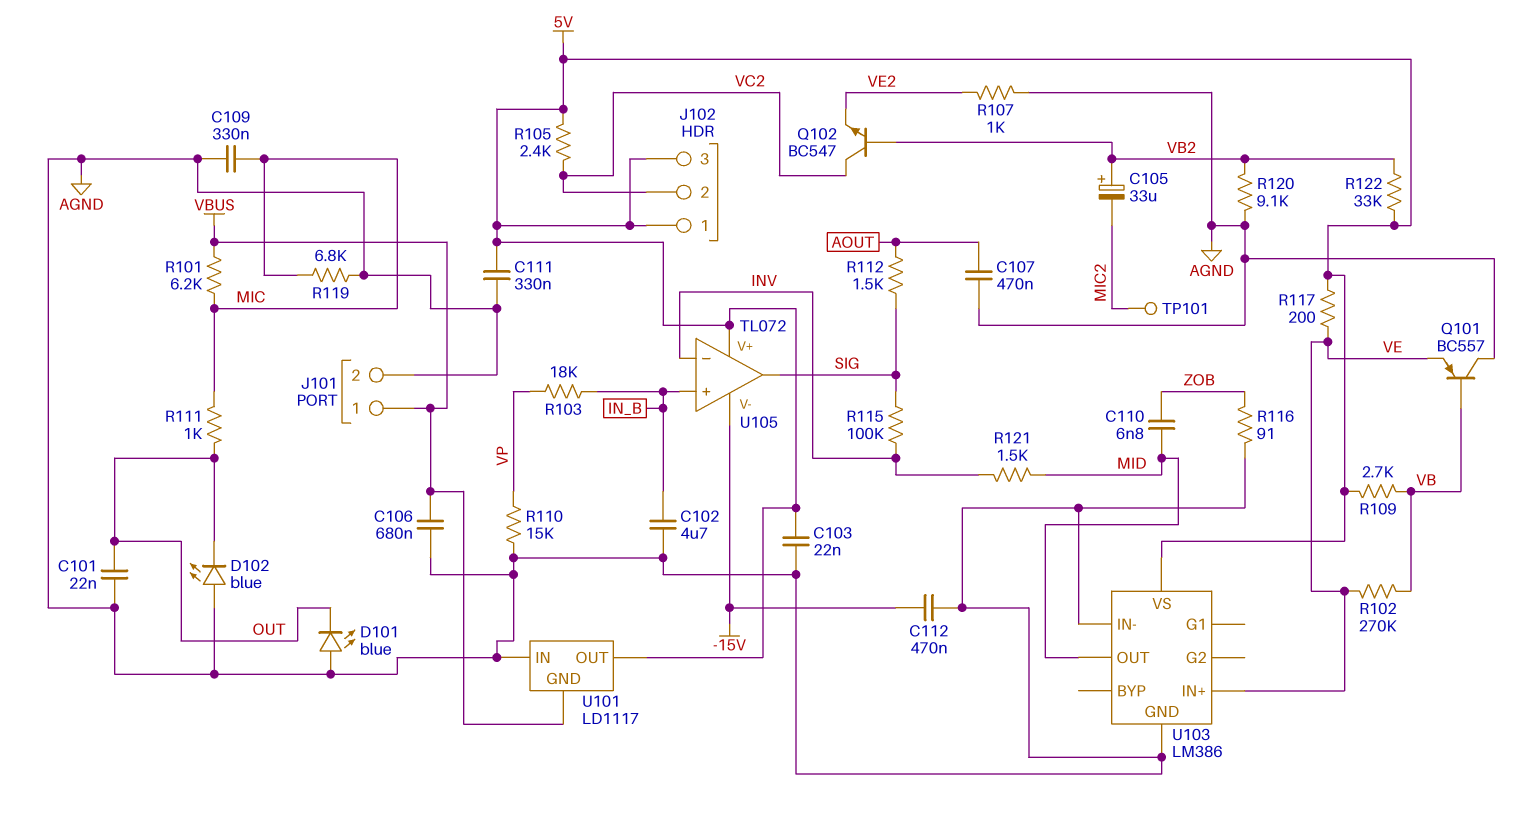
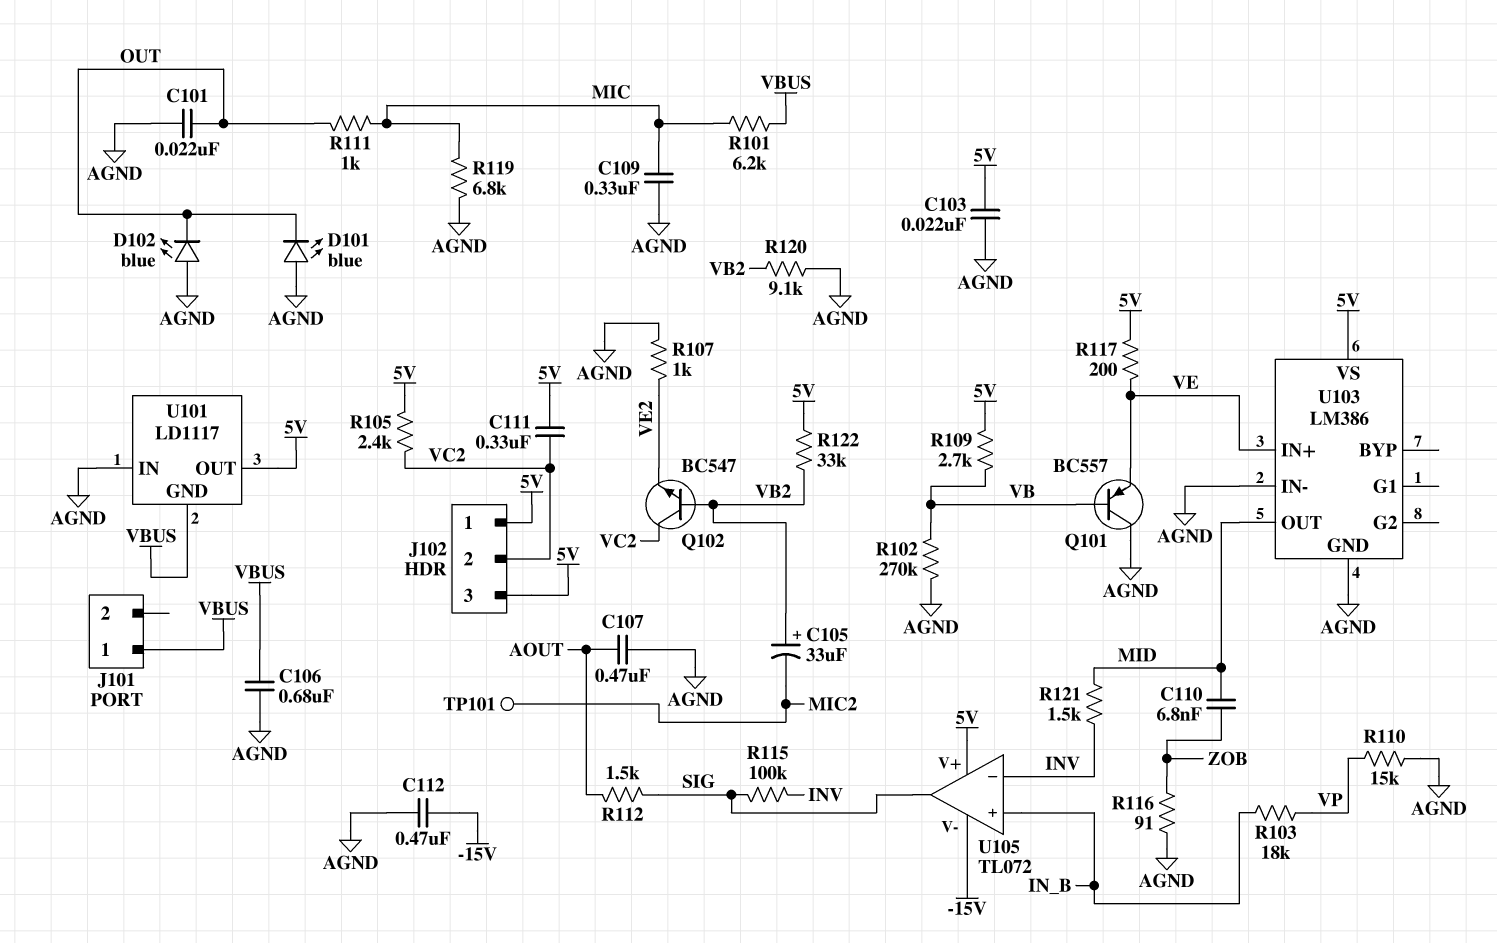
C102: 4.7uF (AGND, IN_B) -> none
C111: 330nF (5V, AGND) -> 330nF (5V, VC2)
J101 pin 2: AGND -> none
R102: 270k (VB, VE) -> 270k (AGND, VB)

